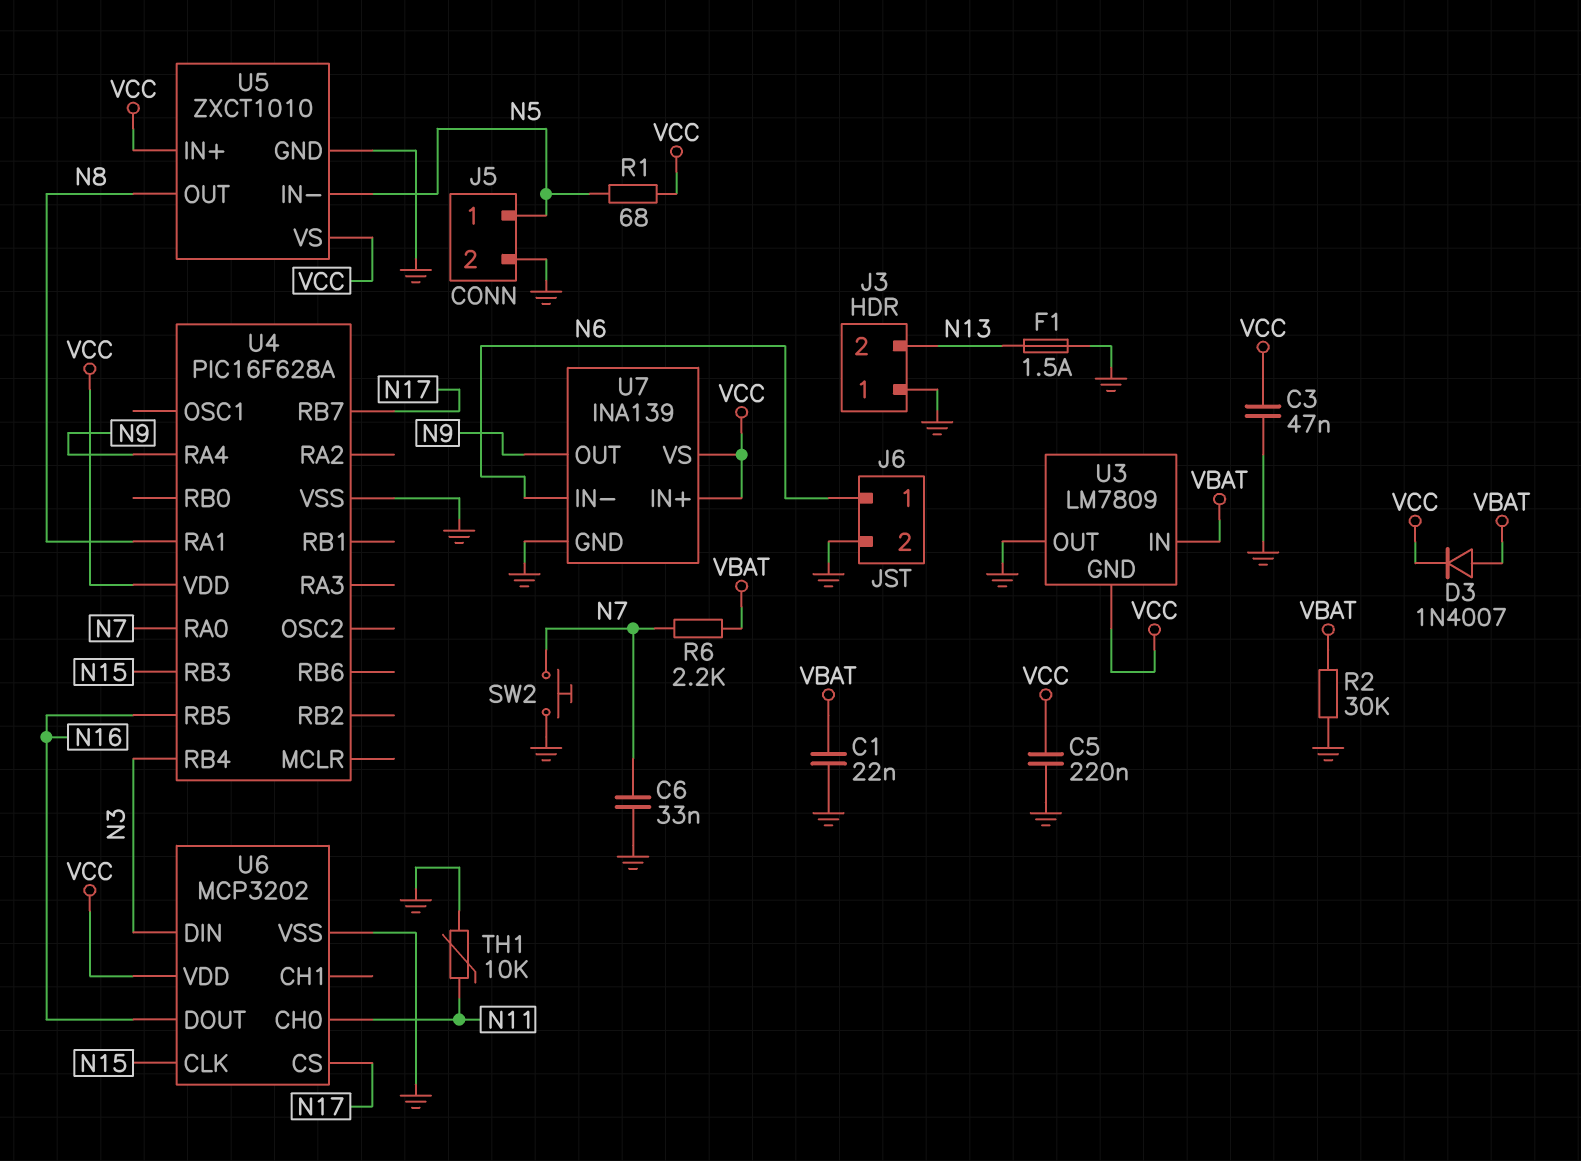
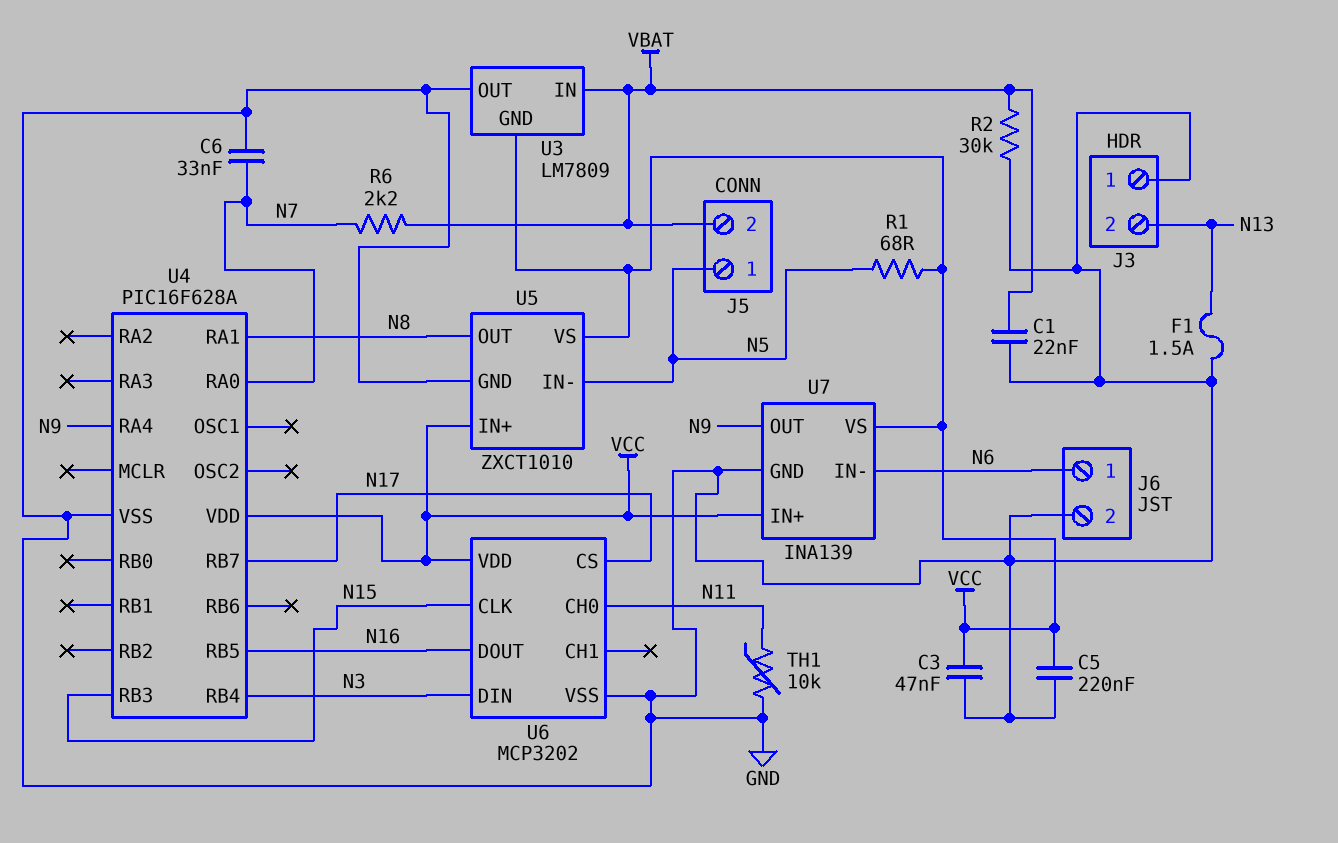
D3: diode 1N4007 (A VBAT, K VCC) -> none
J5 pin 2: GND -> VBAT
SW2: button (GND, N7) -> none

